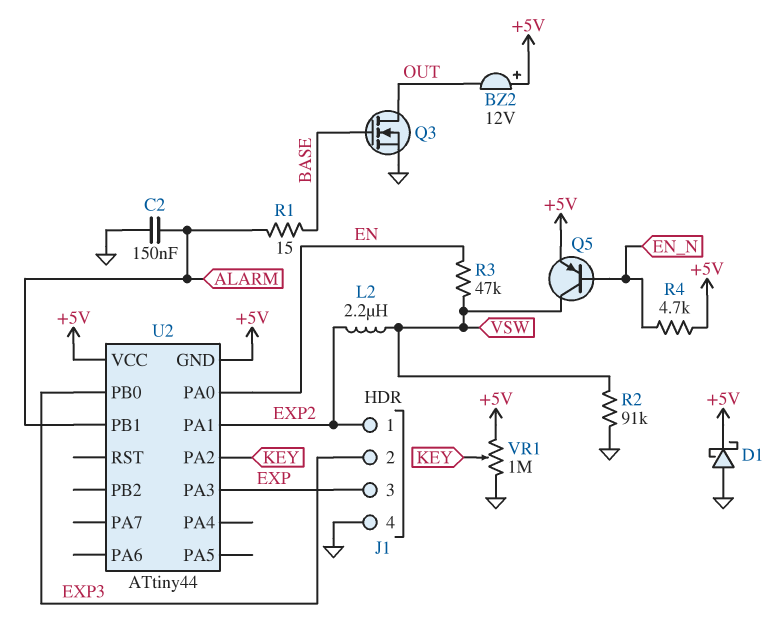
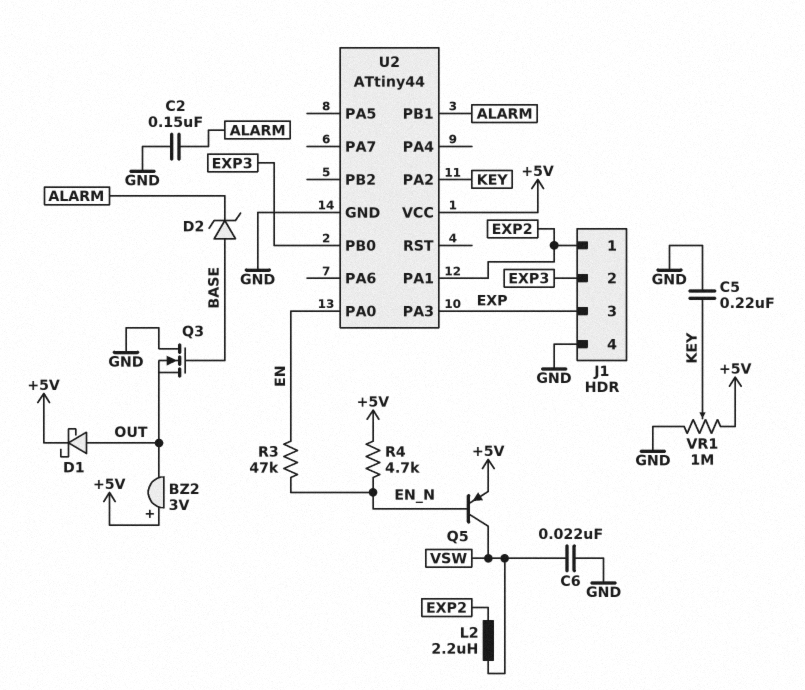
BZ2: buzzer 12V (plus +5V, minus OUT) -> buzzer 3V (plus +5V, minus OUT)
C5: none -> 220nF (GND, KEY)
C6: none -> 22nF (GND, VSW)
D1: schottky (A GND, K +5V) -> schottky (A OUT, K +5V)
D2: none -> zener (A BASE, K ALARM)
Q3: NMOS (G BASE, D OUT, S GND) -> NMOS (G BASE, D GND, S OUT)
R1: 15 (ALARM, BASE) -> none
R2: 91k (GND, VSW) -> none
R3: 47k (EN, VSW) -> 47k (EN, EN_N)
U2 pin GND: +5V -> GND

